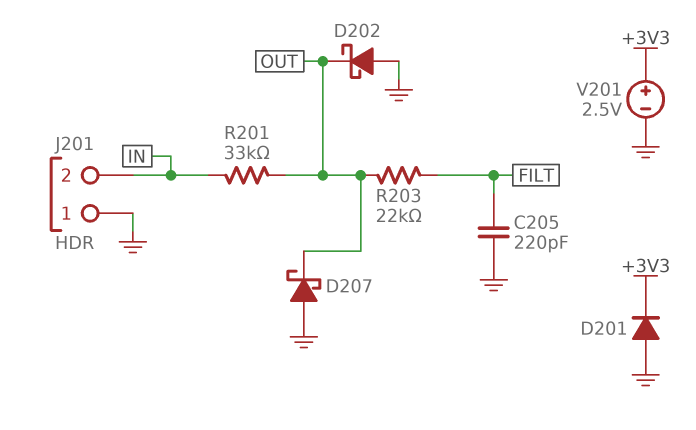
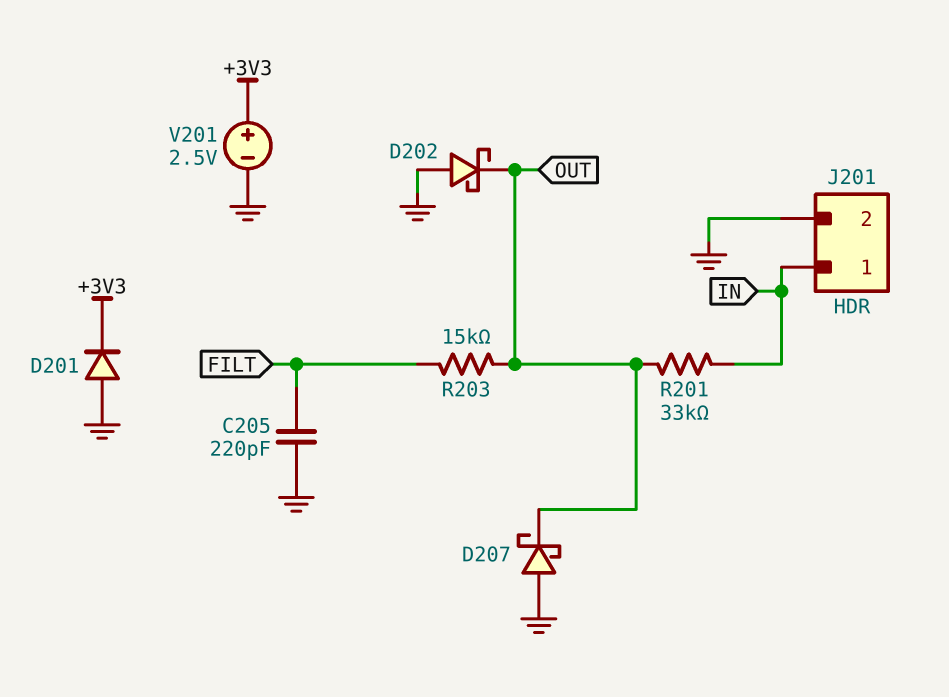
J201 pin 1: GND -> IN
J201 pin 2: IN -> GND
R203: 22k (FILT, OUT) -> 15k (FILT, OUT)

